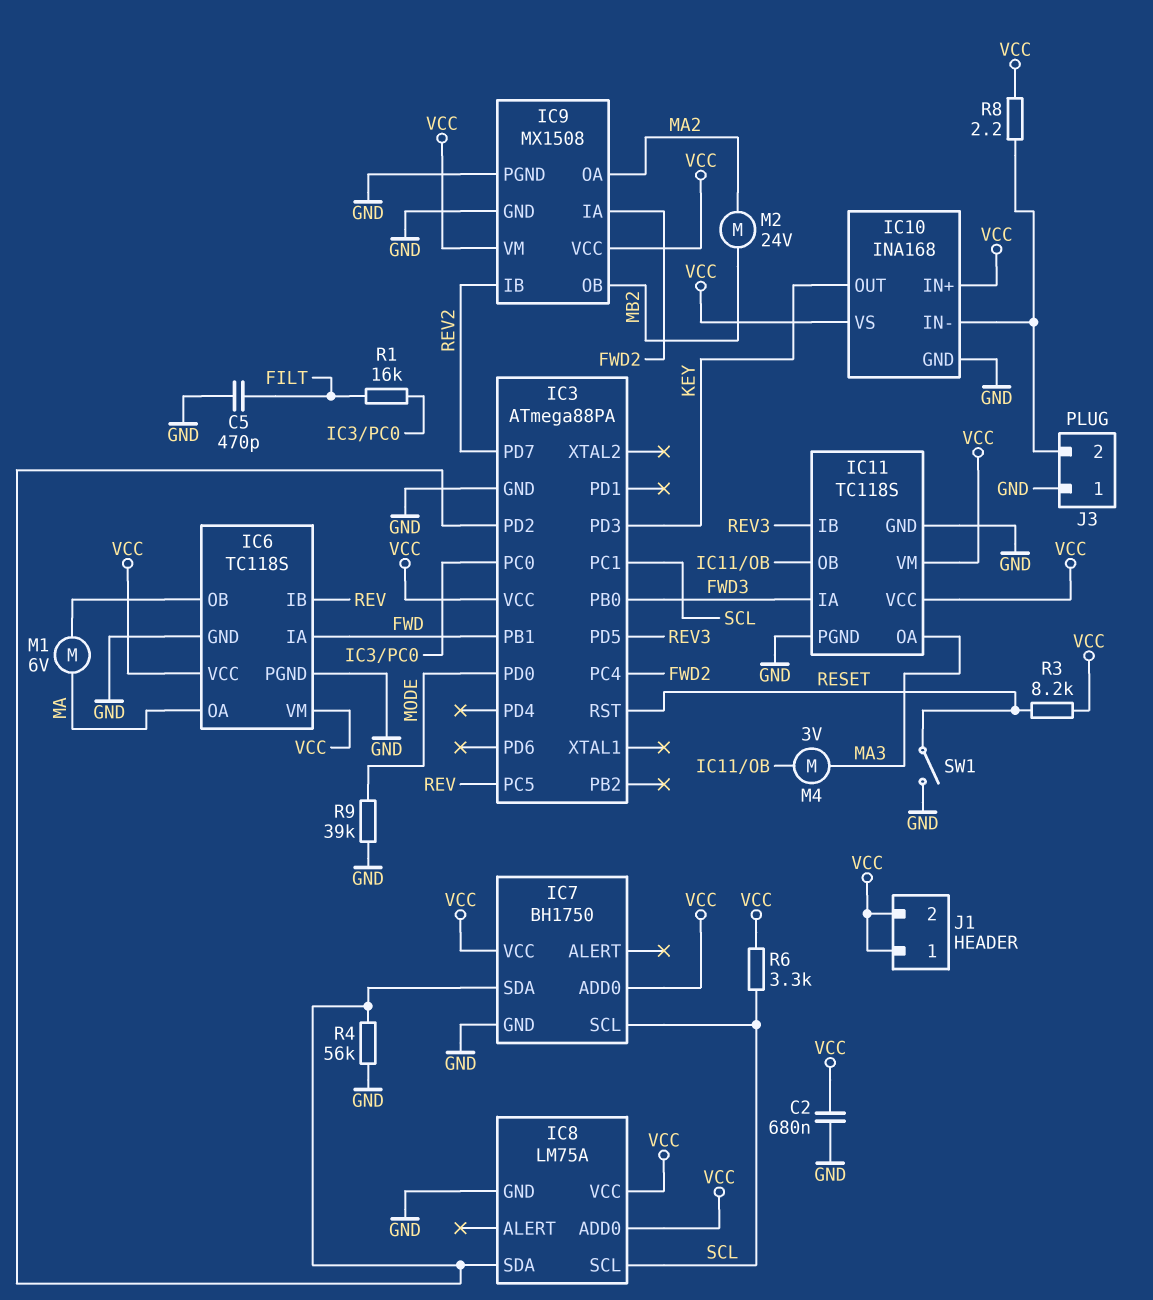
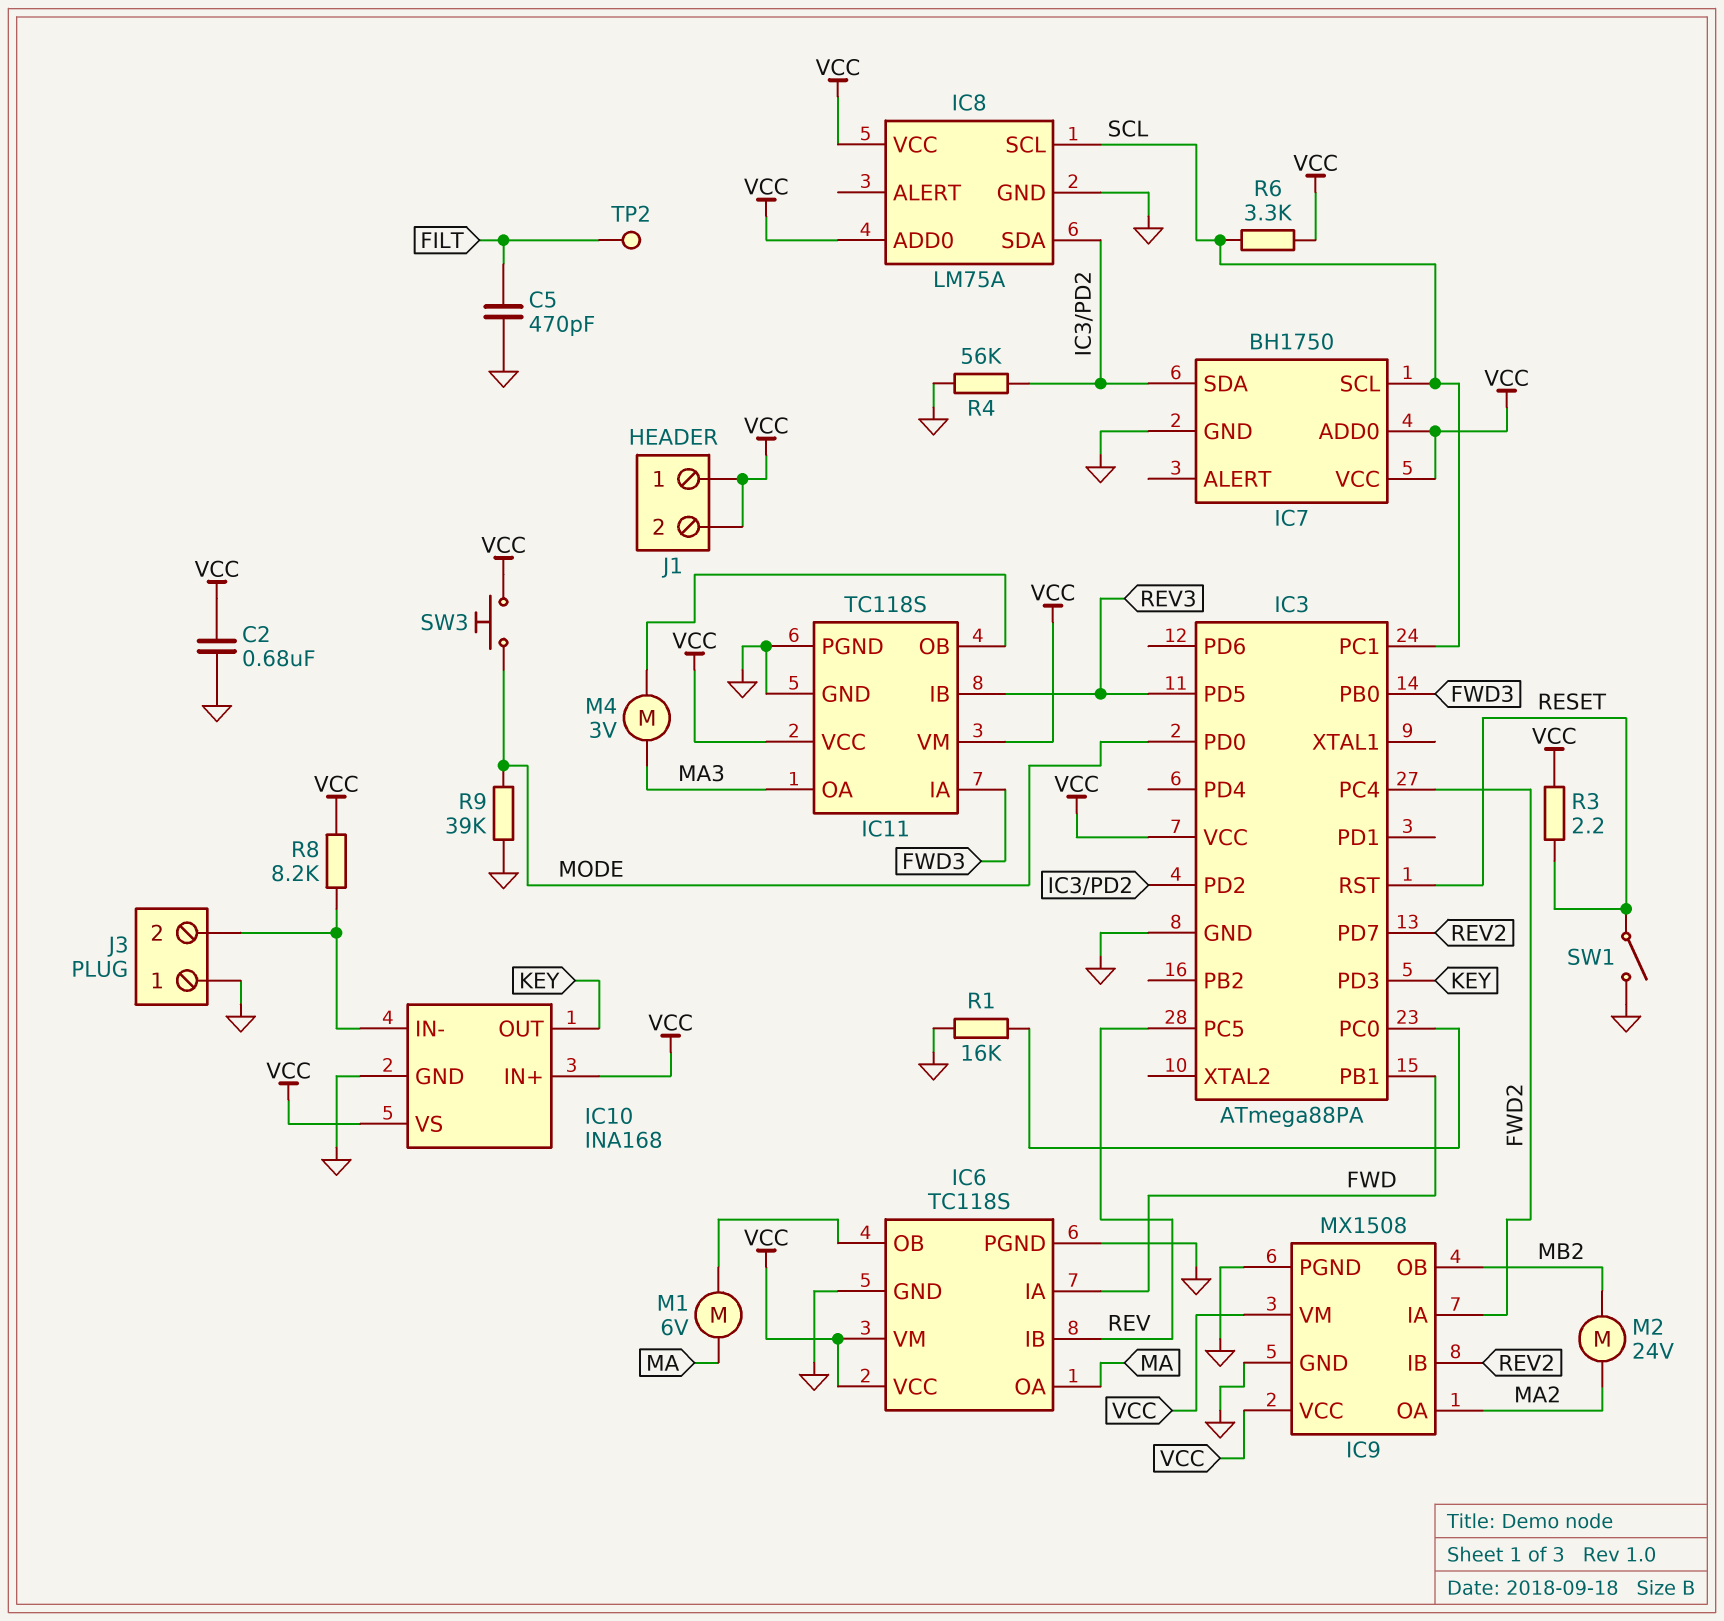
R1: 16k (FILT, IC3/PC0) -> 16k (GND, IC3/PC0)
R3: 8.2k (RESET, VCC) -> 2.2 (RESET, VCC)
R8: 2.2 (IC10/IN-, VCC) -> 8.2k (IC10/IN-, VCC)
SW3: none -> button (MODE, VCC)
TP2: none -> test point (FILT)

